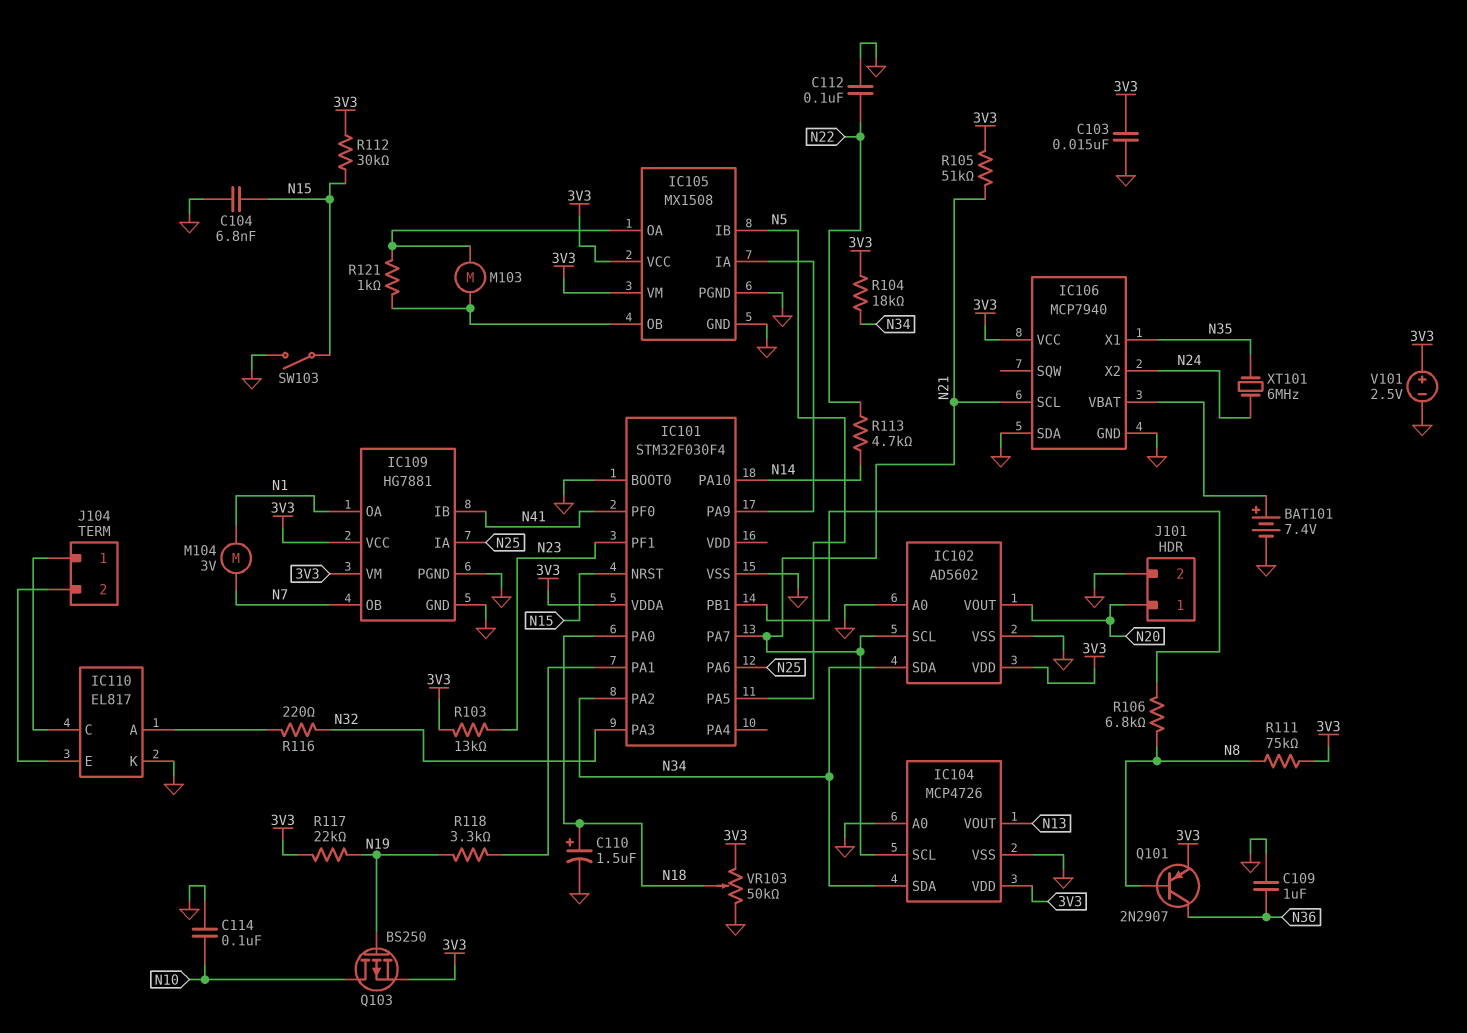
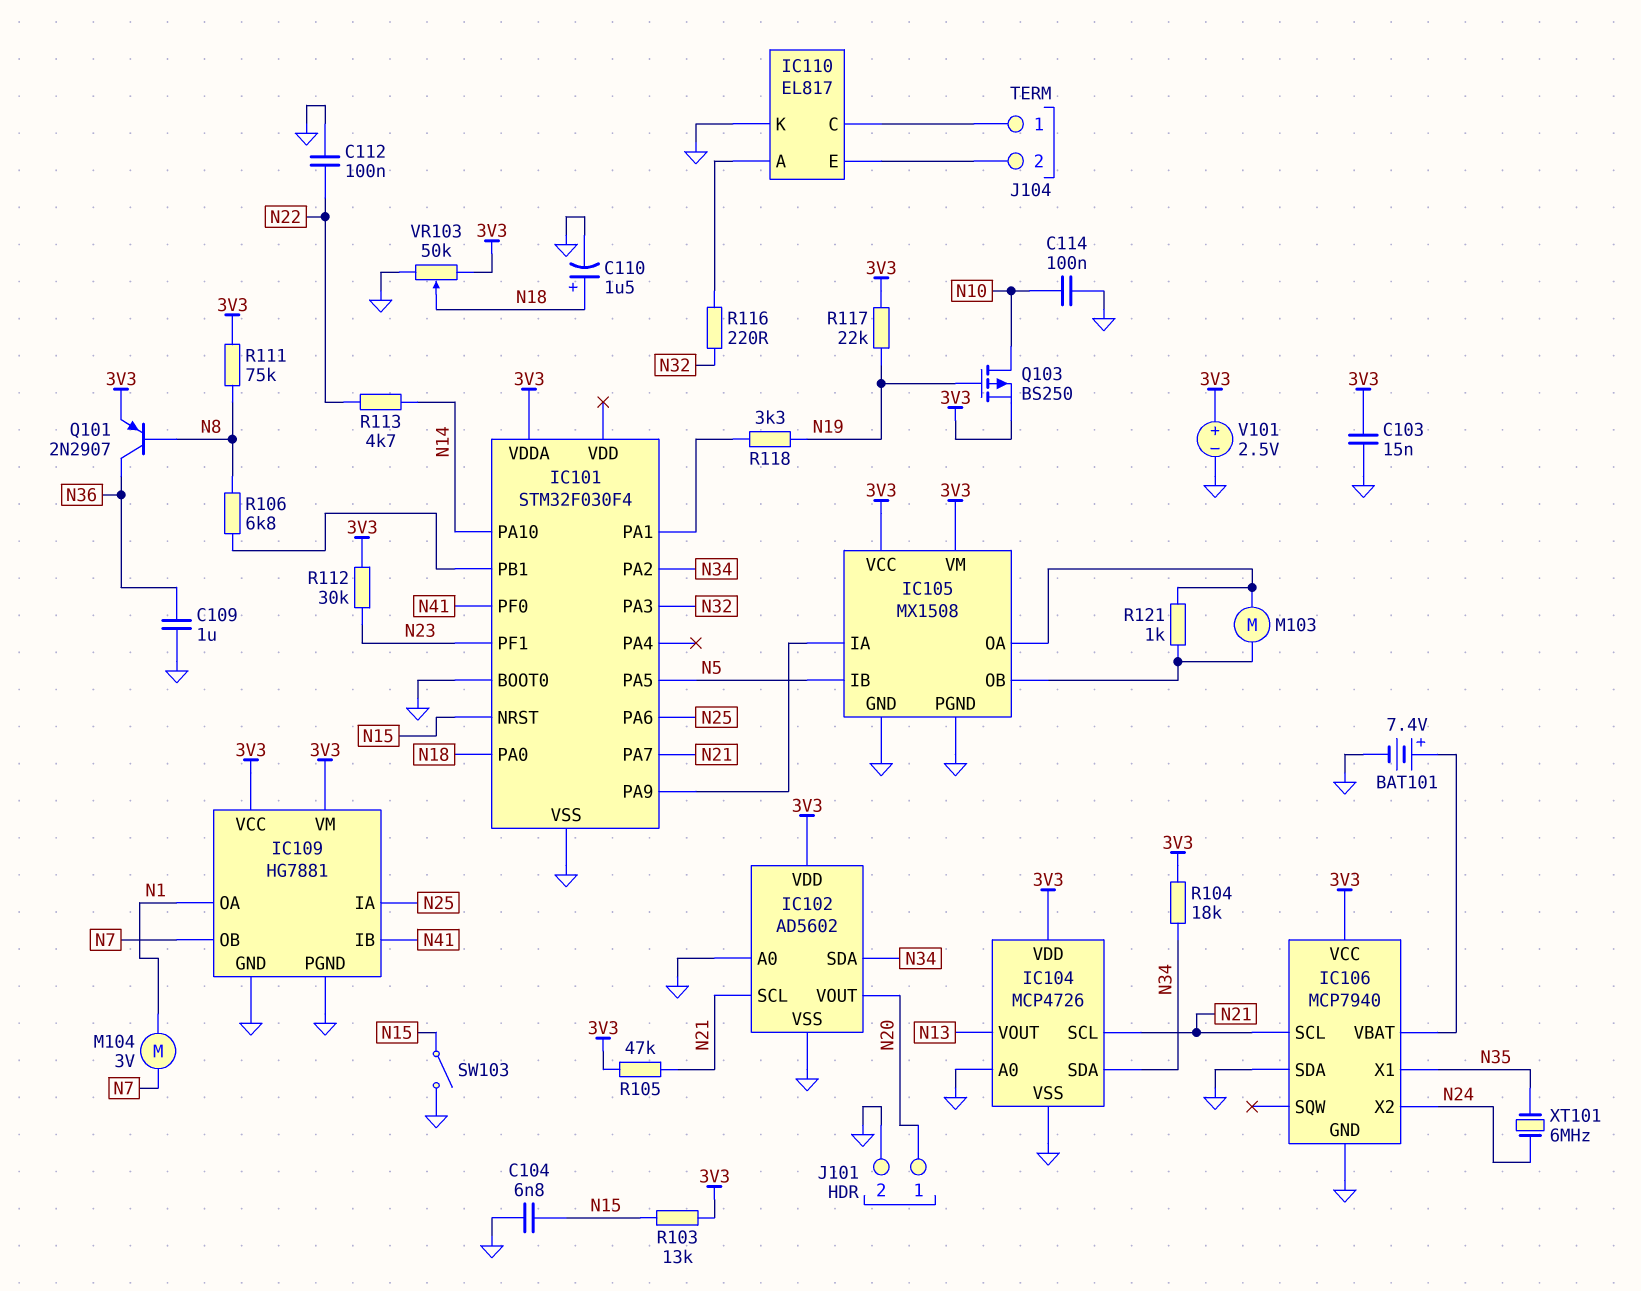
R103: 13k (3V3, N23) -> 13k (3V3, N15)
R105: 51k (3V3, N21) -> 47k (3V3, N21)
R112: 30k (3V3, N15) -> 30k (3V3, N23)

